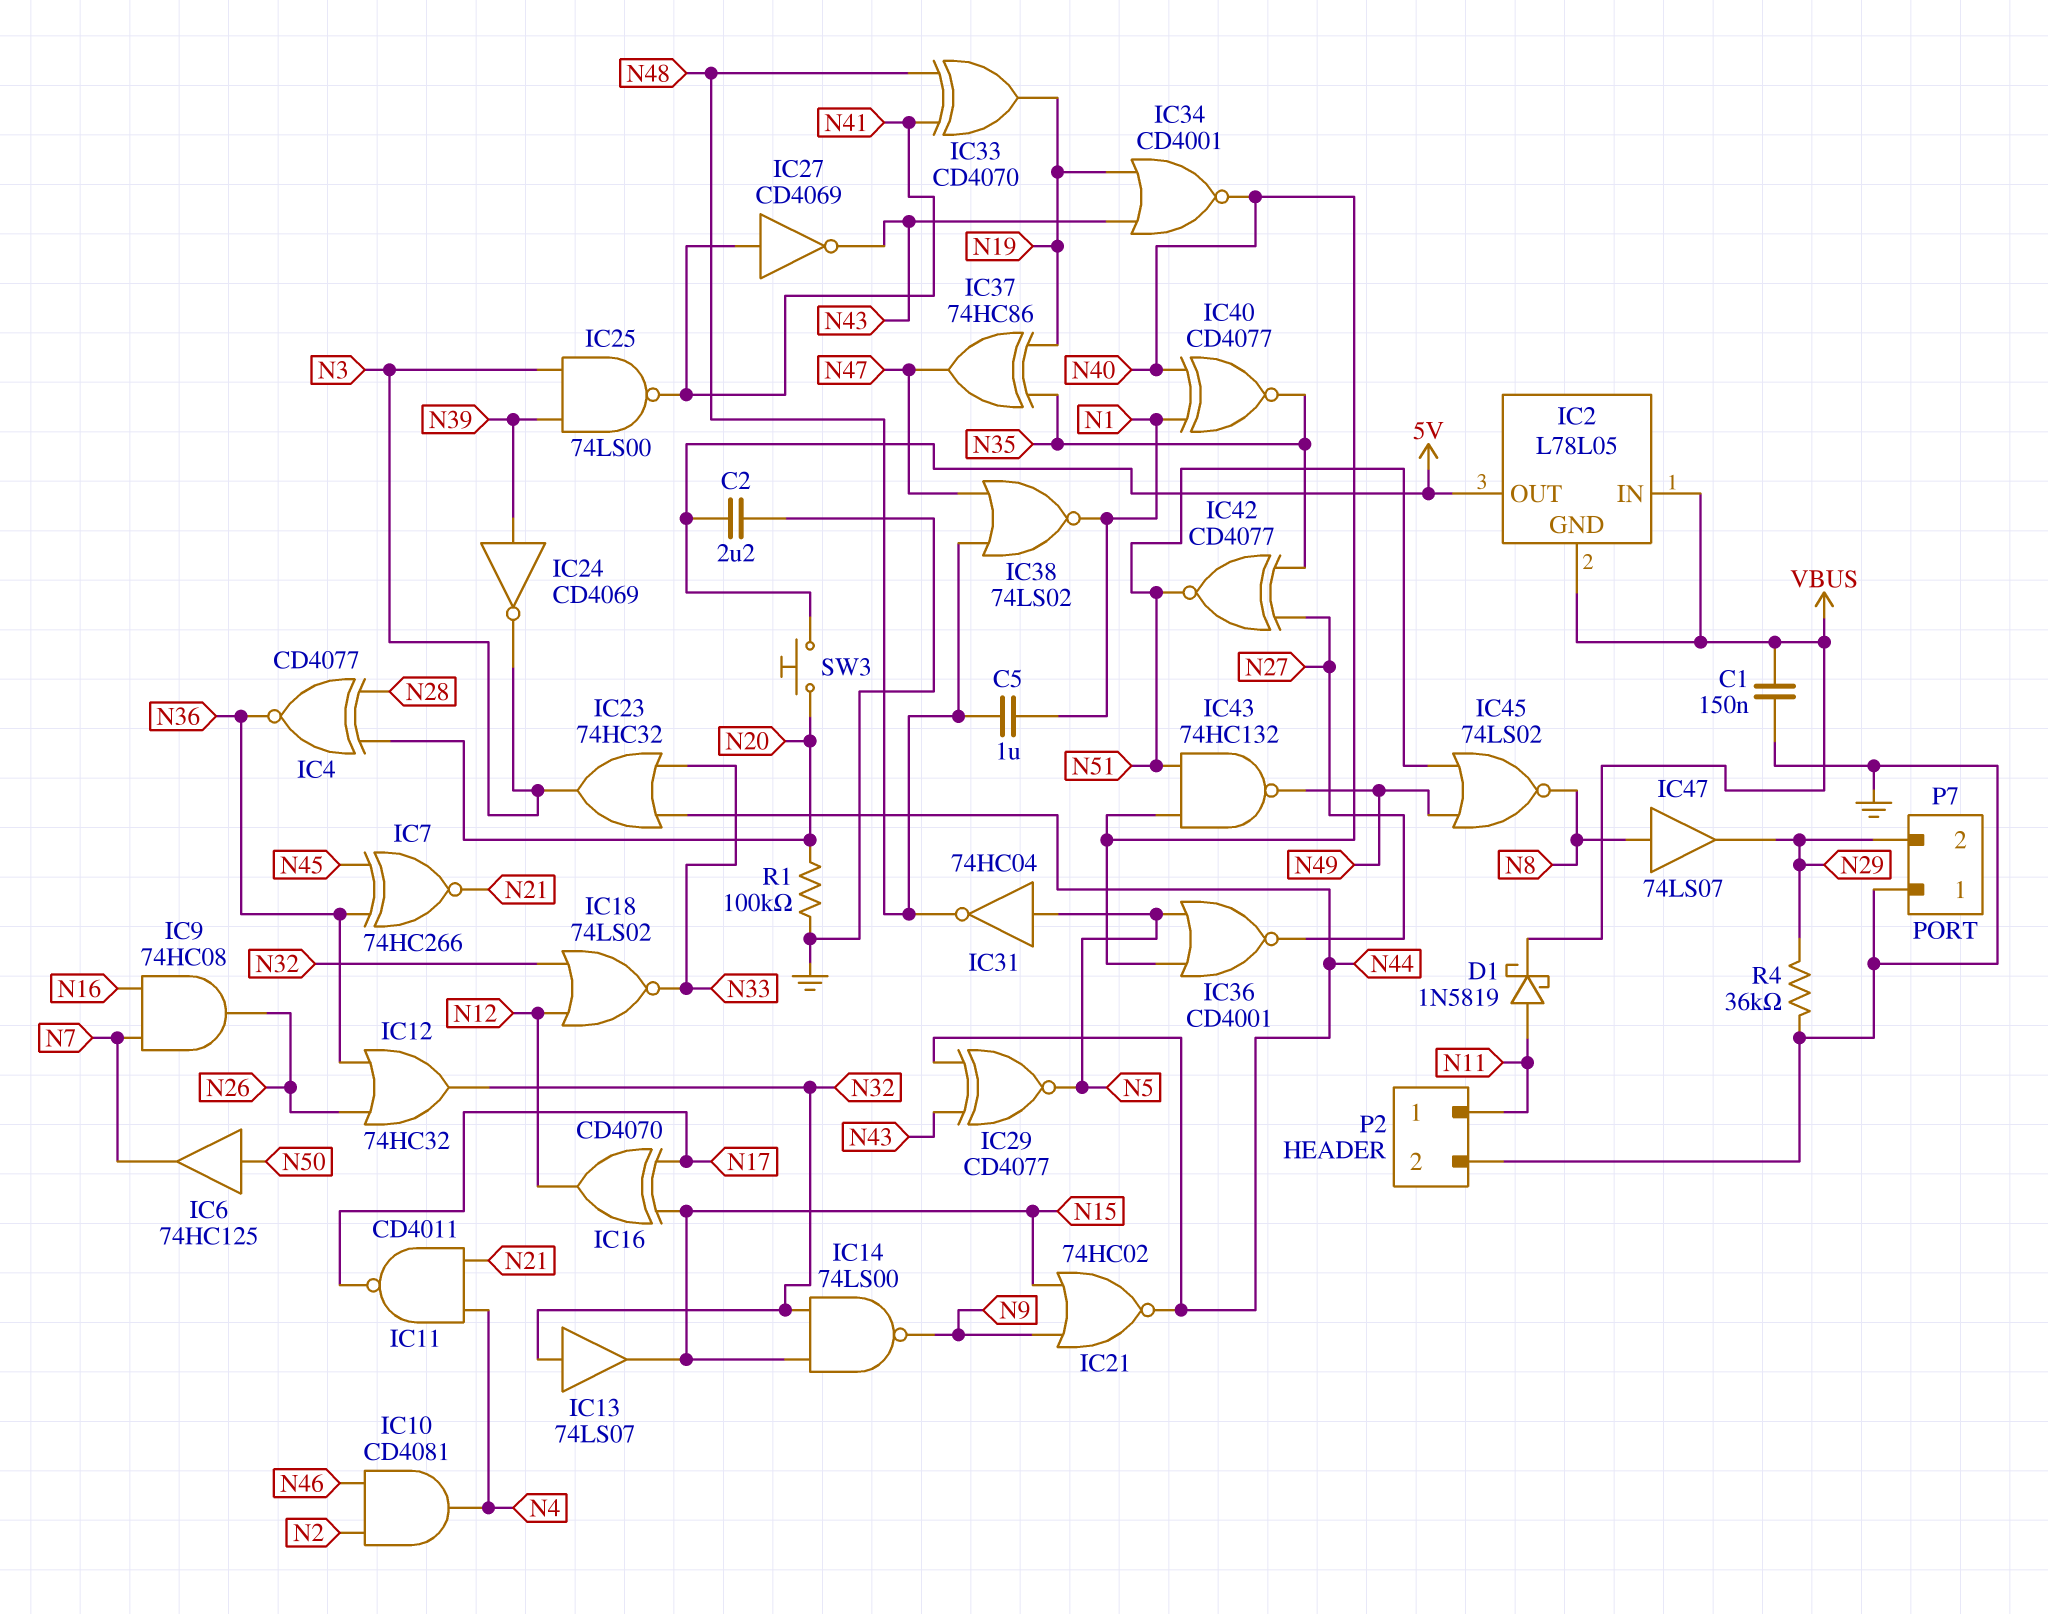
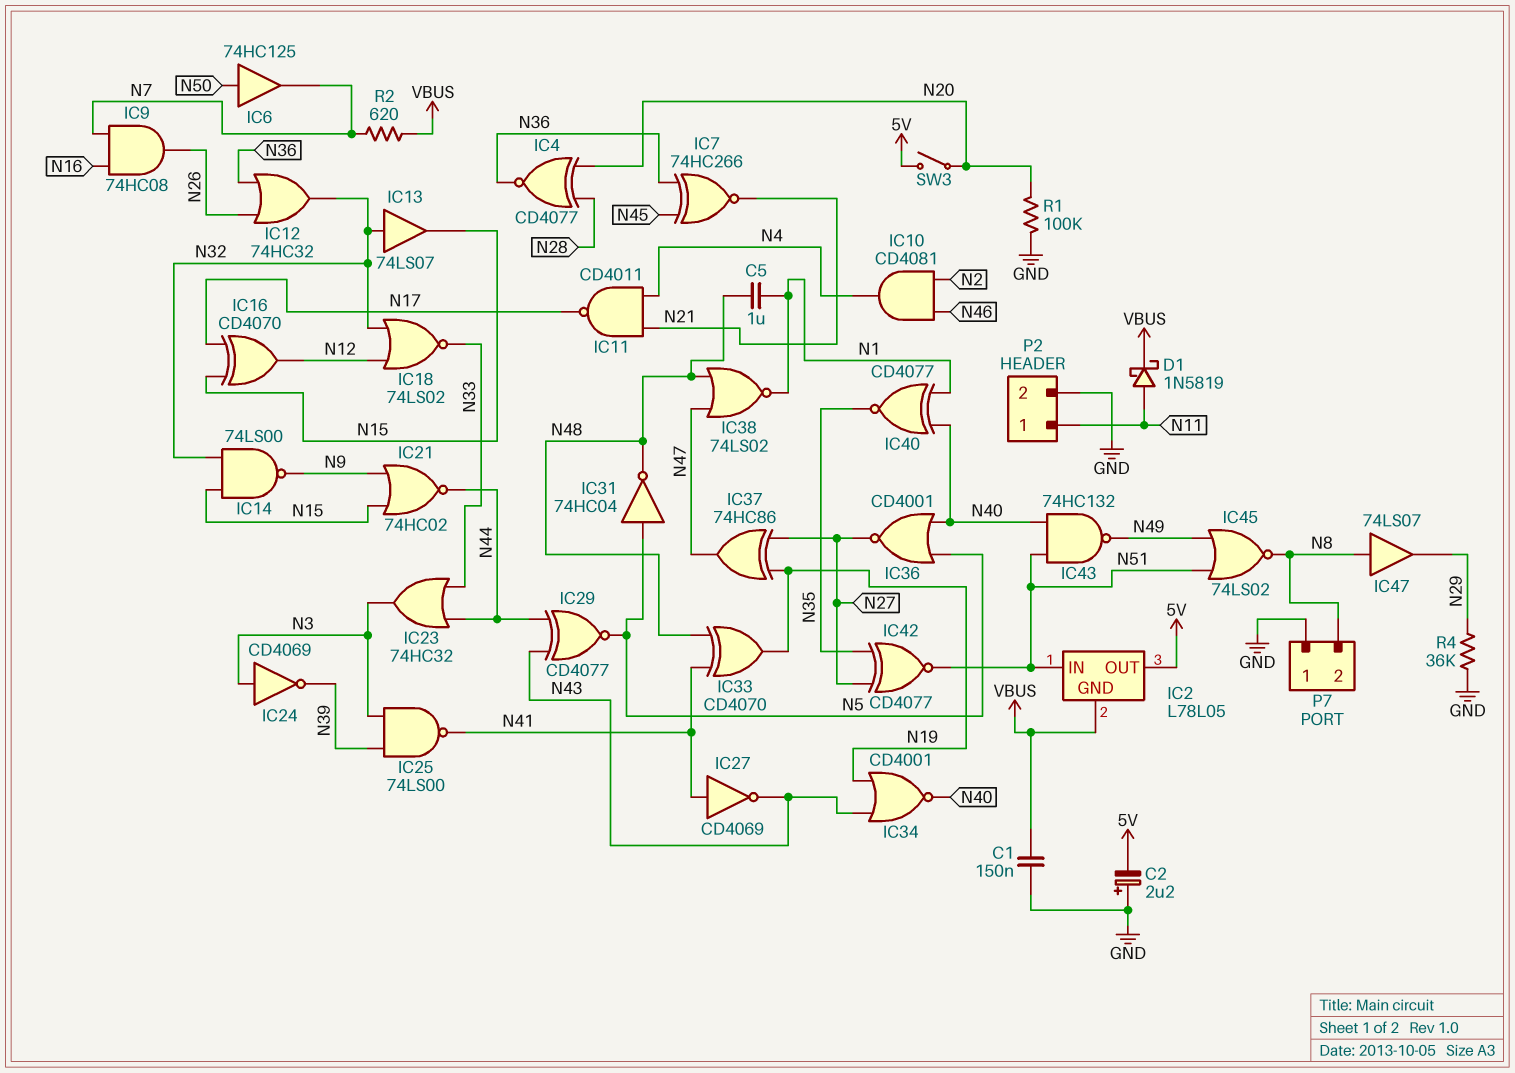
C2: 2.2uF (5V, GND) -> 2.2uF (plus GND, minus 5V)
IC2 pin IN: VBUS -> N51
IC24: NOT CD4069 (in N39, out N3) -> NOT CD4069 (in N3, out N39)
IC37: XOR 74HC86 (in N19, in N35, out N47) -> XOR 74HC86 (in N19, in N27, out N47)
P7 pin 2: N29 -> N8
R2: none -> 620 (N7, VBUS)
SW3: button (5V, N20) -> switch (5V, N20)

